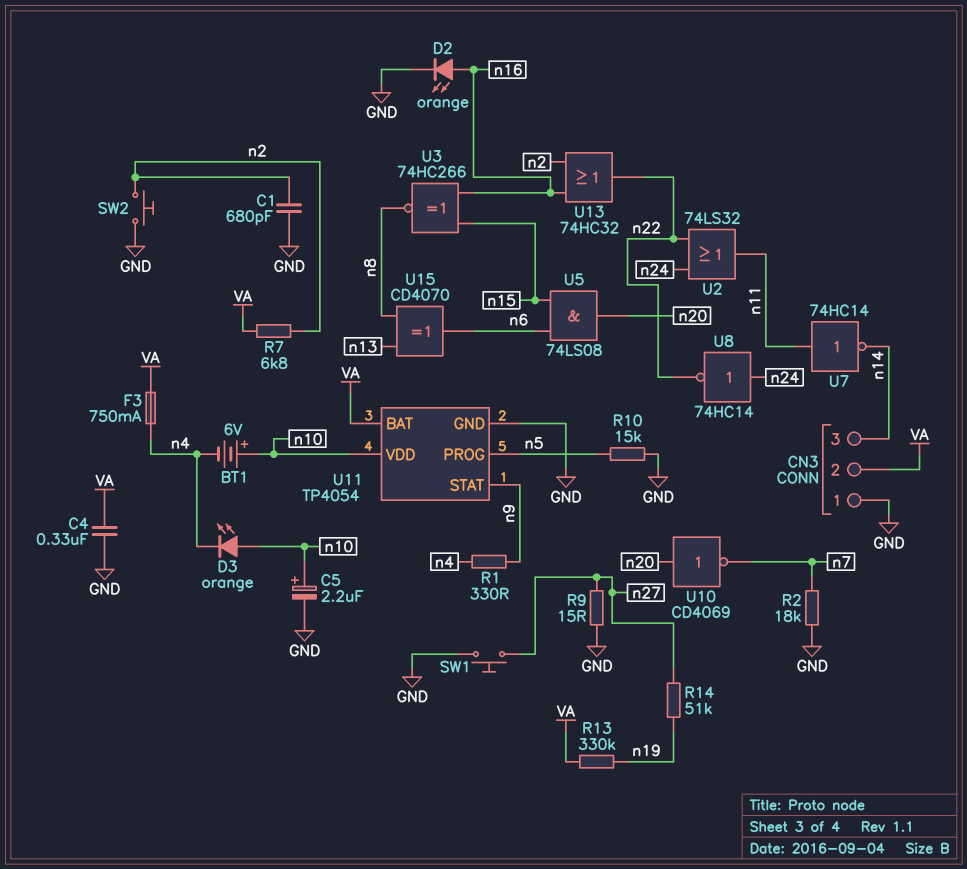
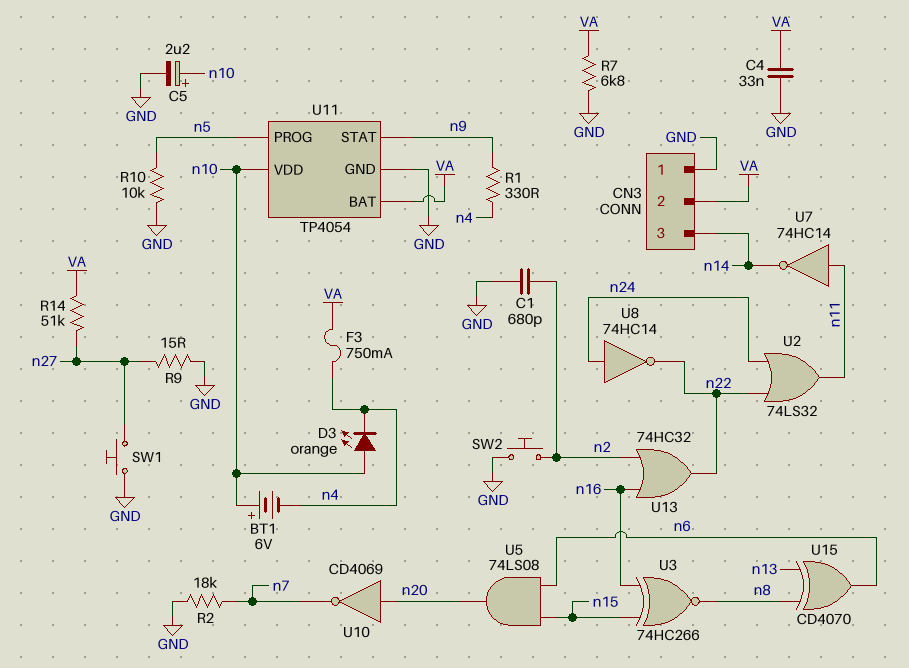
C4: 330nF (GND, VA) -> 33nF (GND, VA)
D2: LED orange (A n16, K GND) -> none
R7: 6.8k (VA, n2) -> 6.8k (GND, VA)
R10: 15k (GND, n5) -> 10k (GND, n5)
R13: 330k (VA, n19) -> none
R14: 51k (n19, n27) -> 51k (VA, n27)

